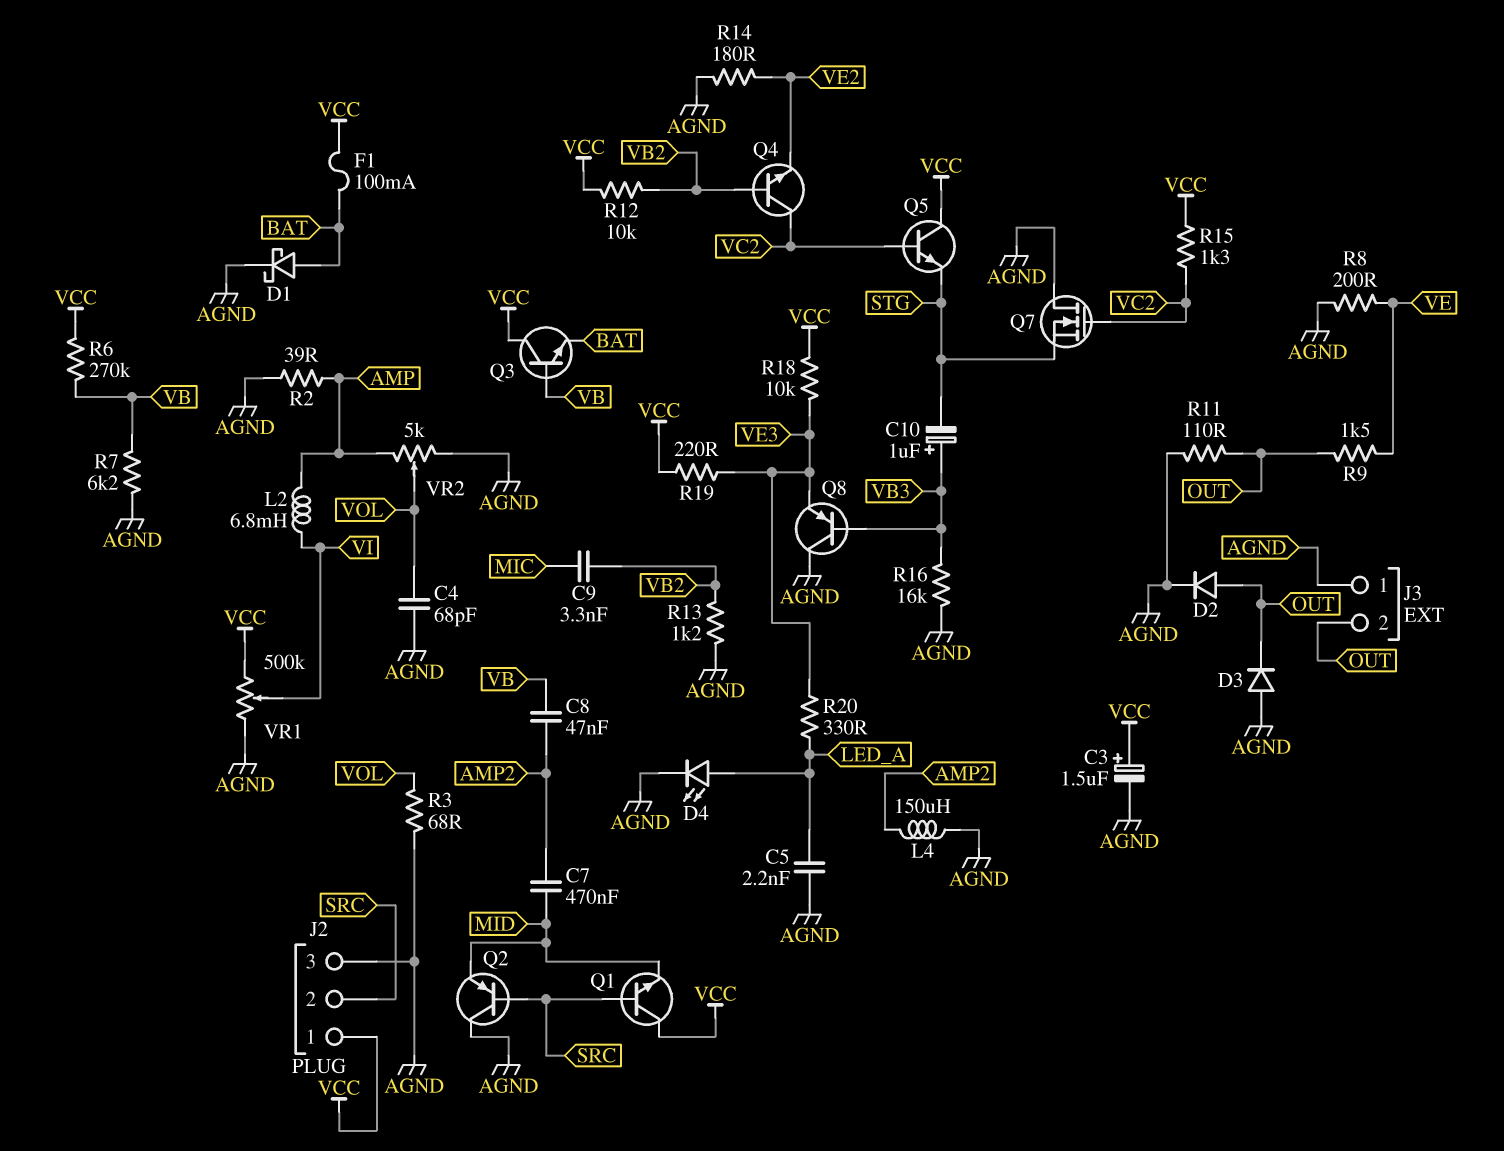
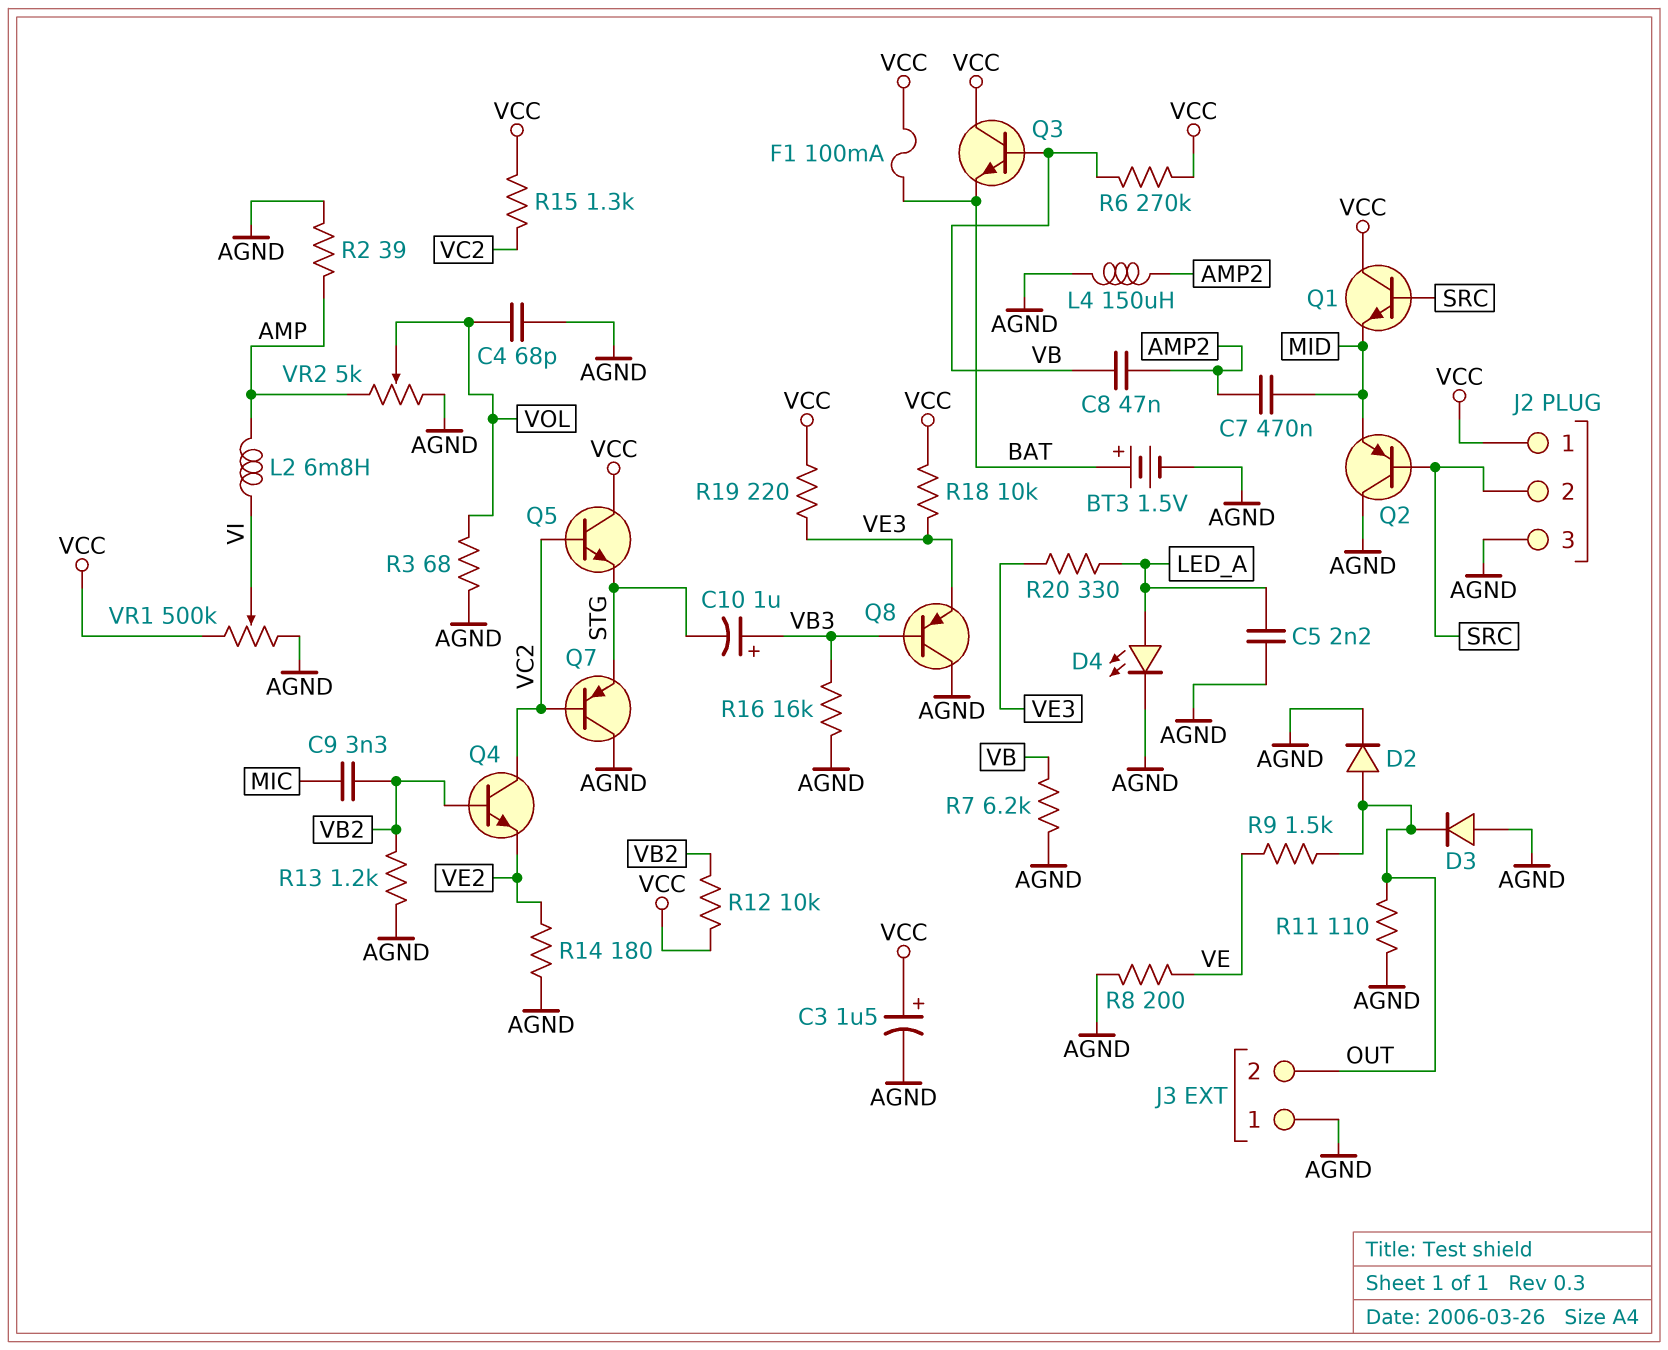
BT3: none -> 1.5V (plus BAT, minus AGND)
D1: schottky (A BAT, K AGND) -> none
Q7: NMOS (G VC2, D AGND, S STG) -> PNP (B VC2, C AGND, E STG)

